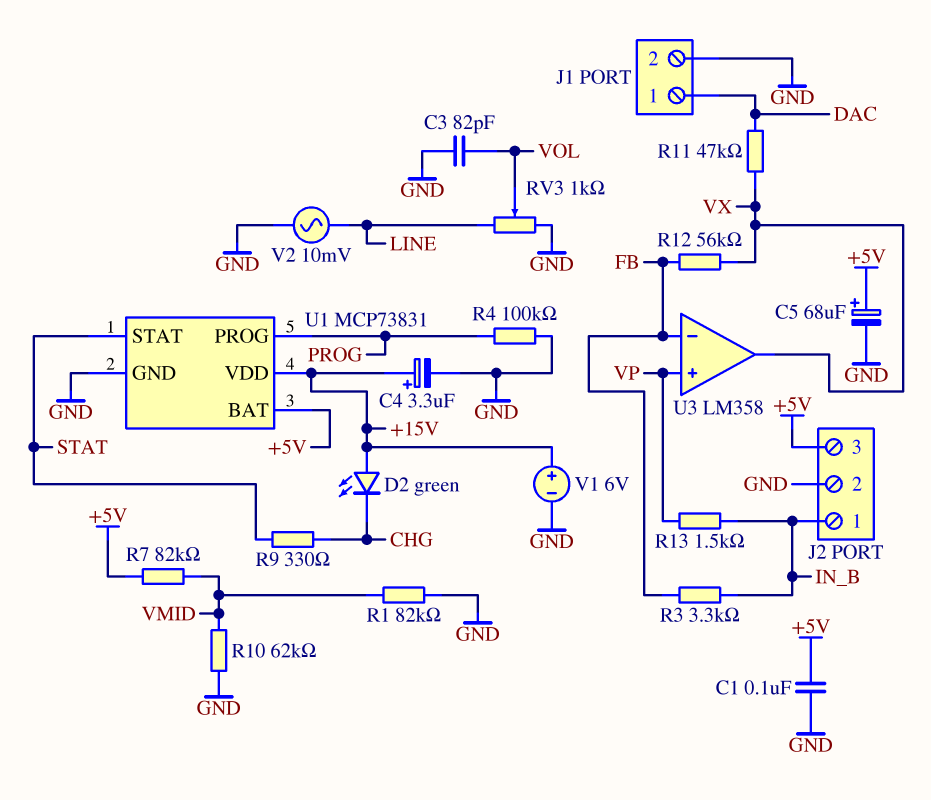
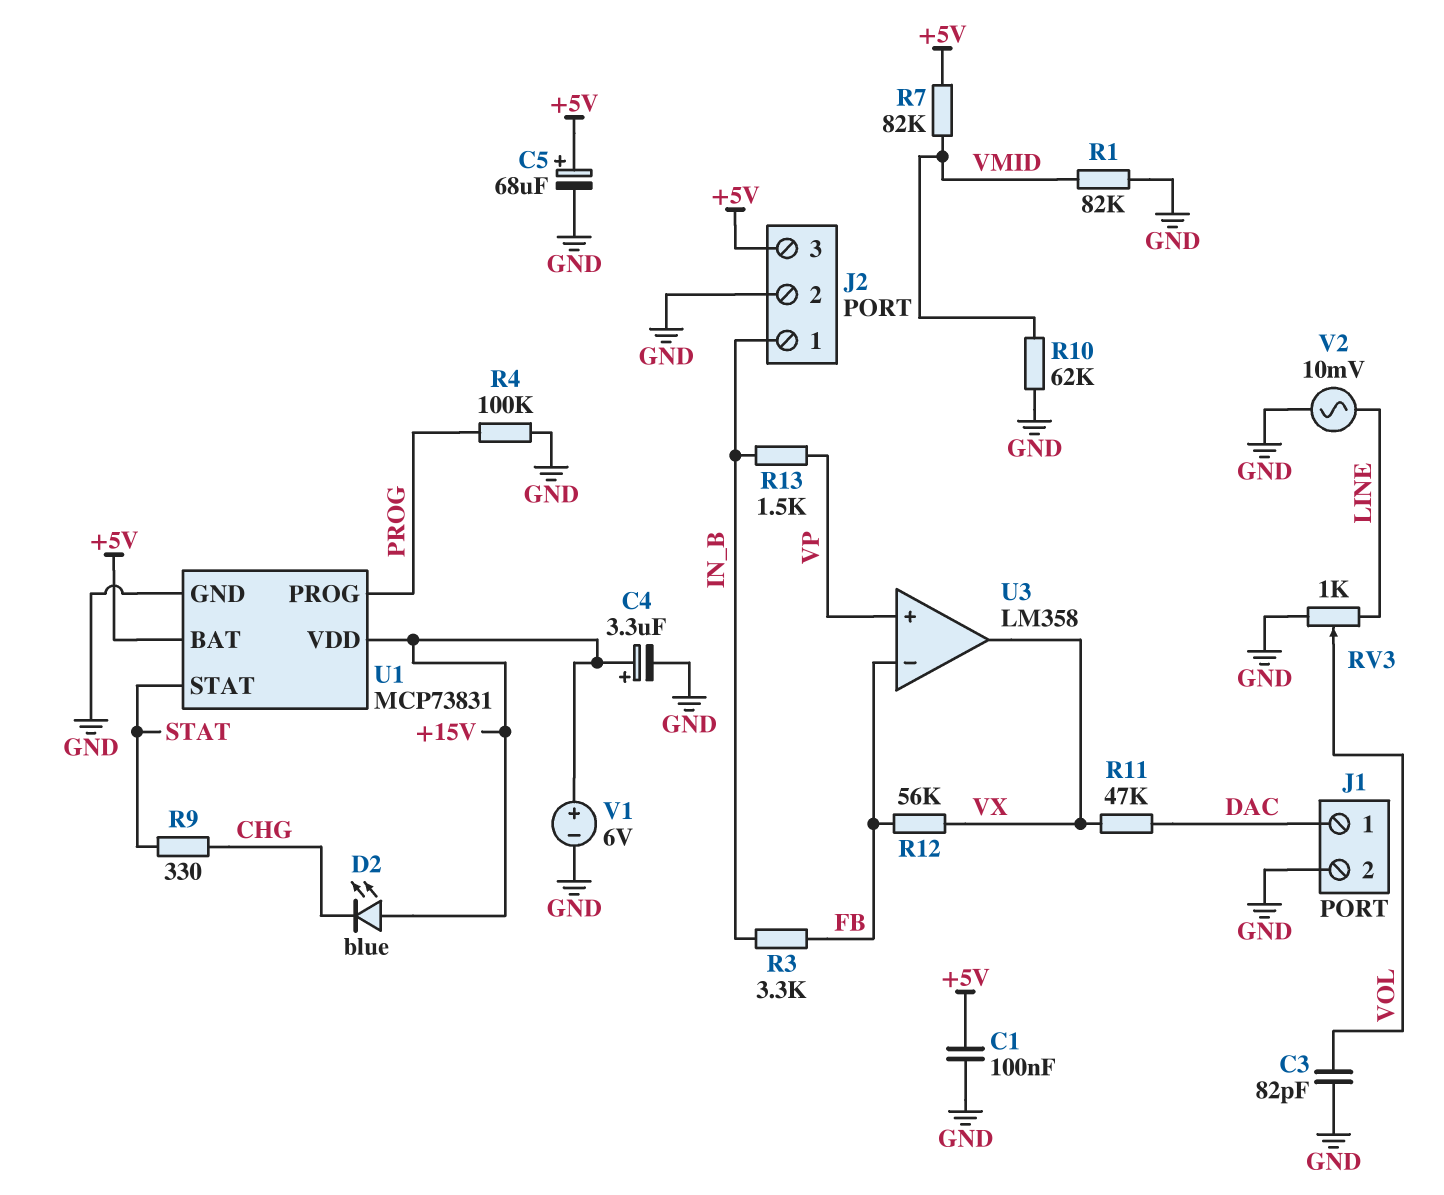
D2: LED green (A +15V, K CHG) -> LED blue (A +15V, K CHG)

